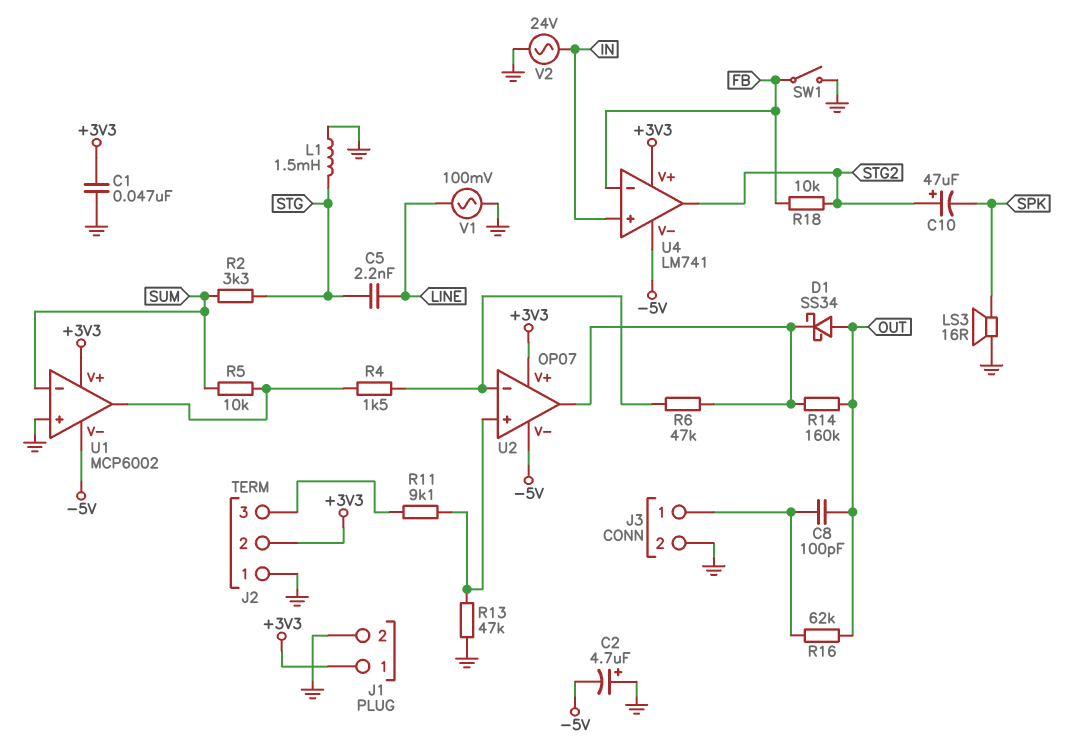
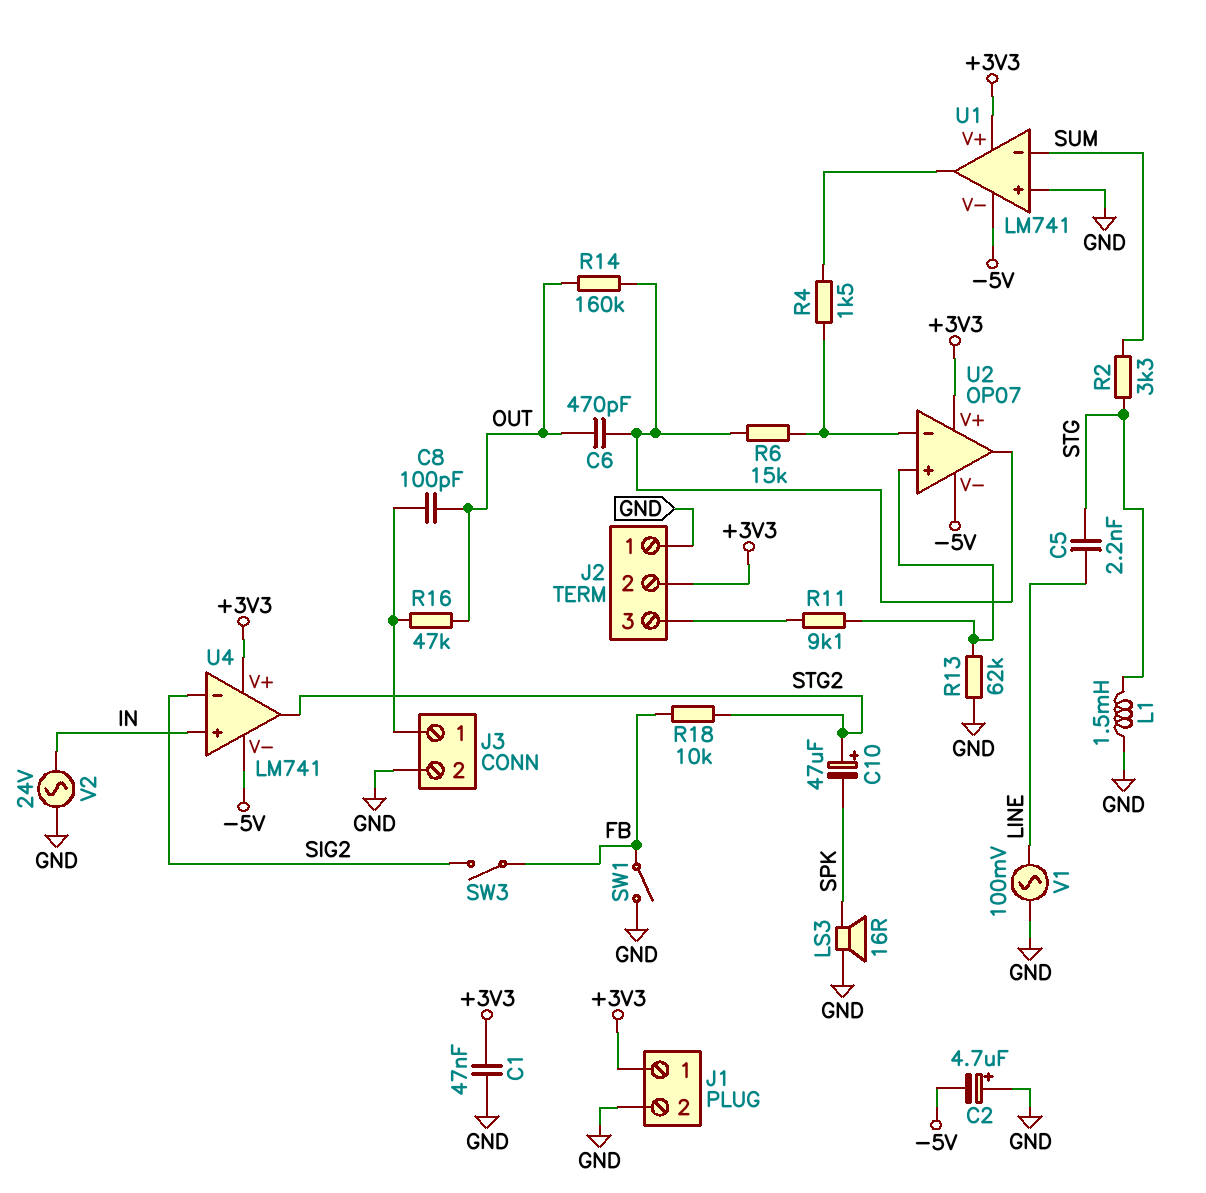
C6: none -> 470pF (OUT, U2/out)
D1: schottky SS34 (A OUT, K U2/out) -> none
R5: 10k (SUM, U1/out) -> none
R6: 47k (U2/in-, U2/out) -> 15k (U2/in-, U2/out)
R13: 47k (GND, U2/in+) -> 62k (GND, U2/in+)
R16: 62k (J3/1, OUT) -> 47k (J3/1, OUT)
SW3: none -> switch (FB, SIG2)
U1: MCP6002 -> LM741
U4 pin in-: FB -> SIG2

